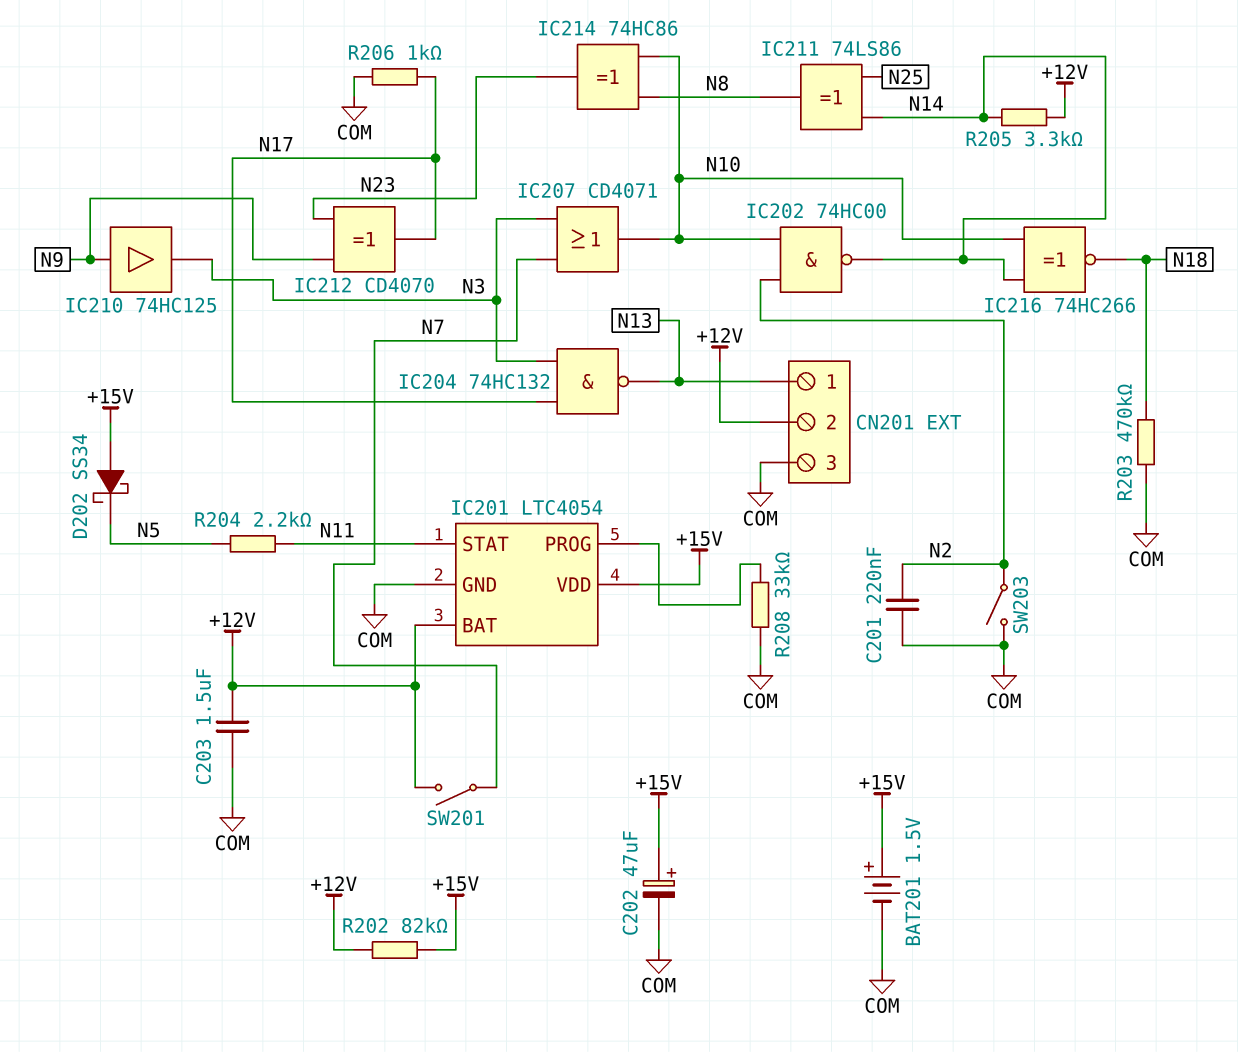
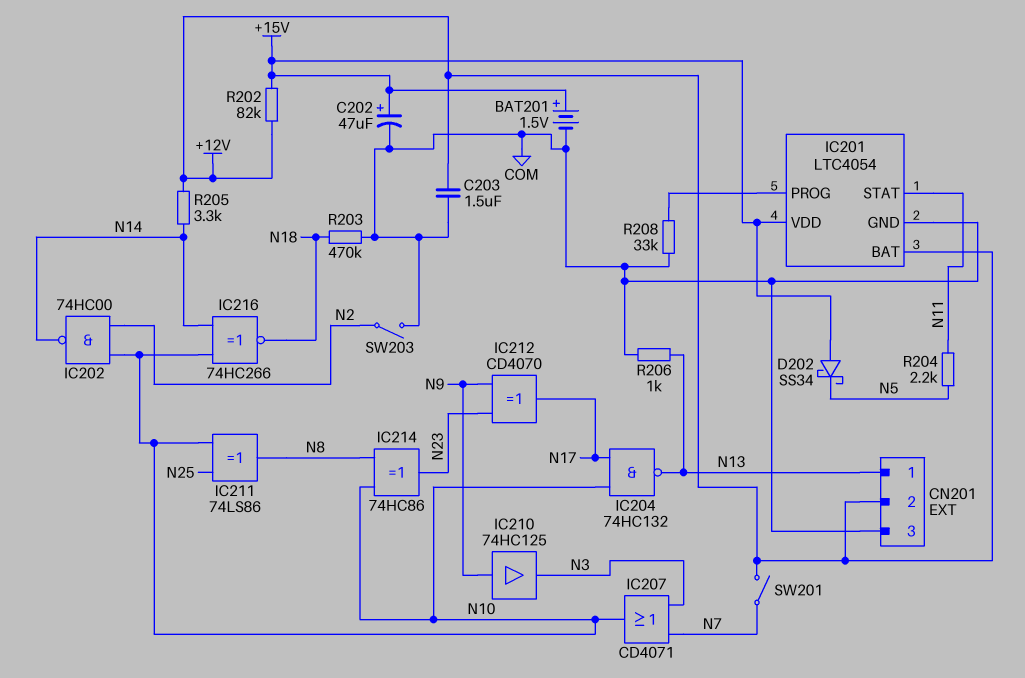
C201: 220nF (COM, N2) -> none
IC204: NAND 74HC132 (in N3, in N17, out N13) -> NAND 74HC132 (in N10, in N17, out N13)
IC211: XOR 74LS86 (in N14, in N25, out N8) -> XOR 74LS86 (in N10, in N25, out N8)
R206: 1k (COM, N17) -> 1k (COM, N13)

